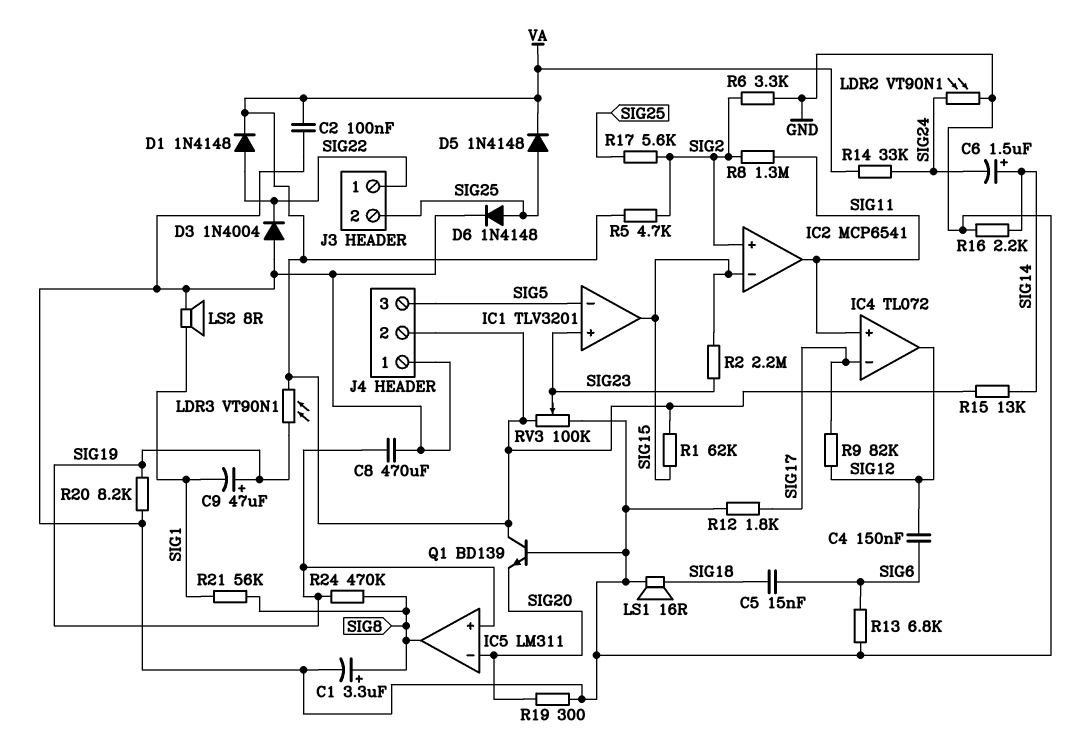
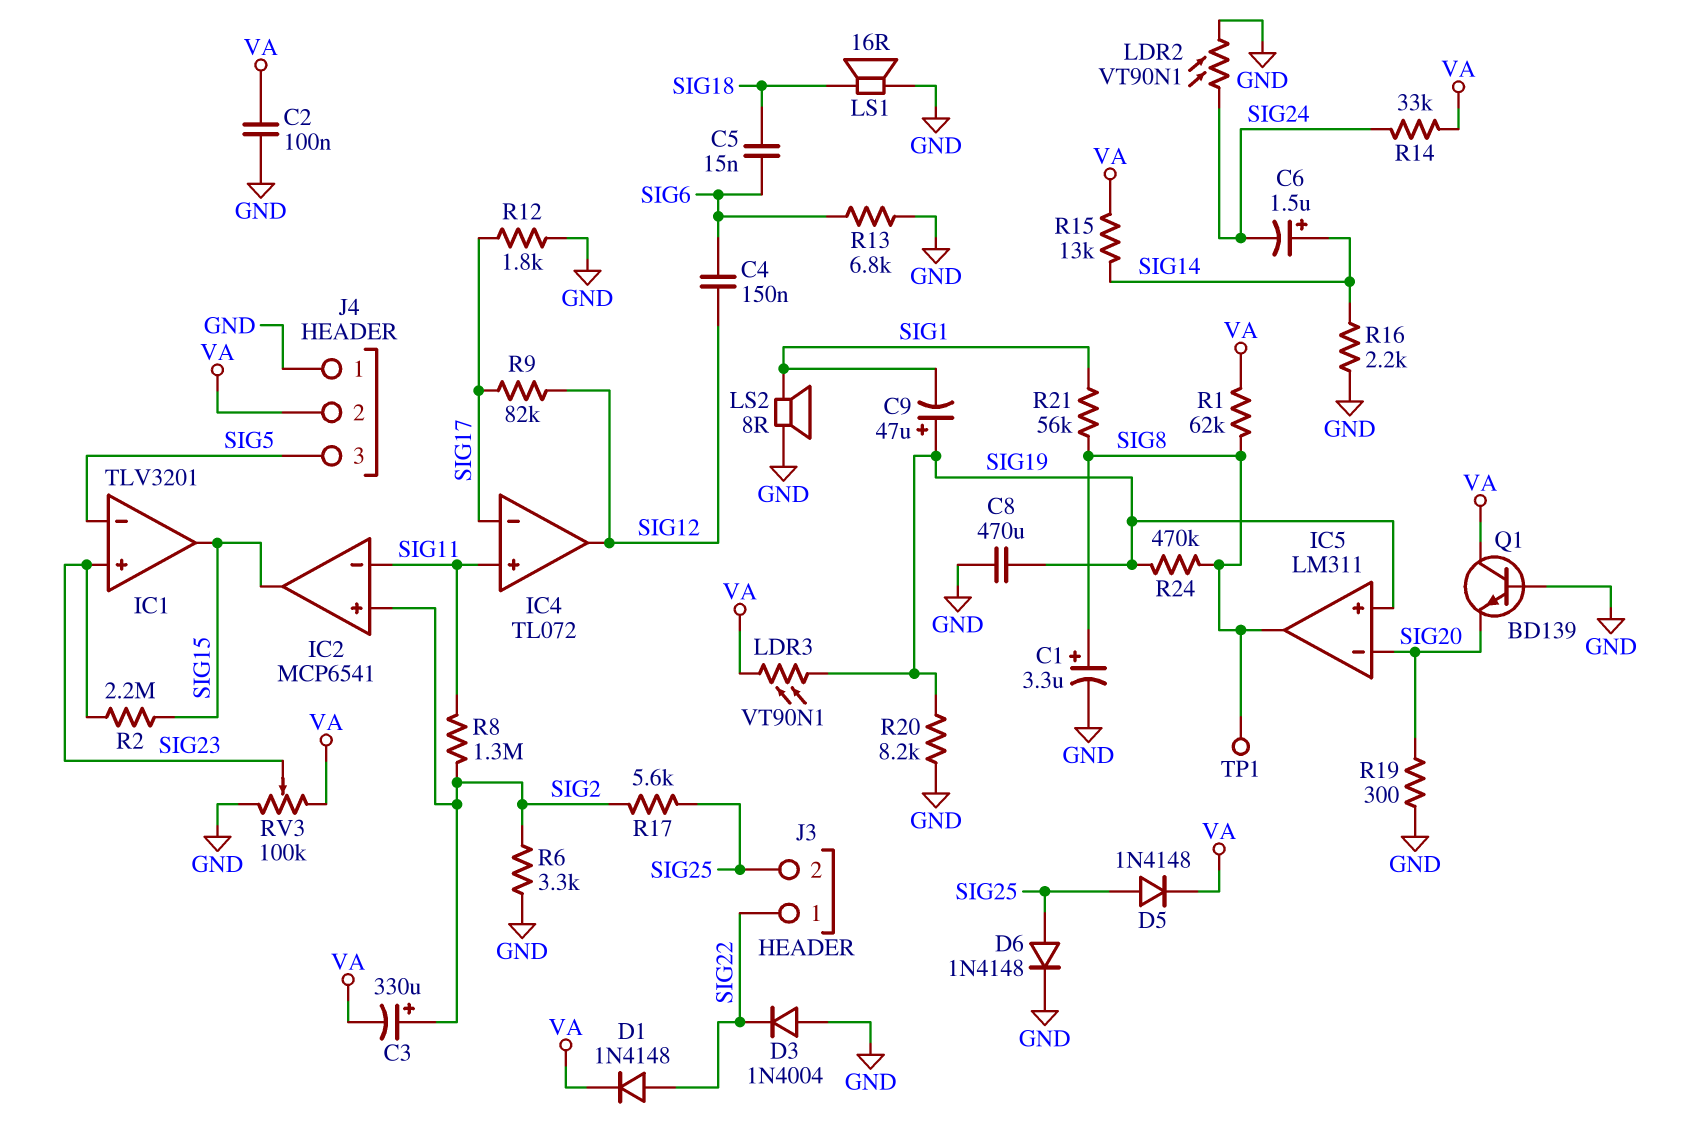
C3: none -> 330uF (plus SIG2, minus VA)
IC2 pin in-: SIG15 -> SIG11
IC2 pin out: SIG11 -> SIG15
R1: 62k (SIG15, VA) -> 62k (SIG8, VA)
R5: 4.7k (SIG2, VA) -> none
TP1: none -> test point (SIG8)

